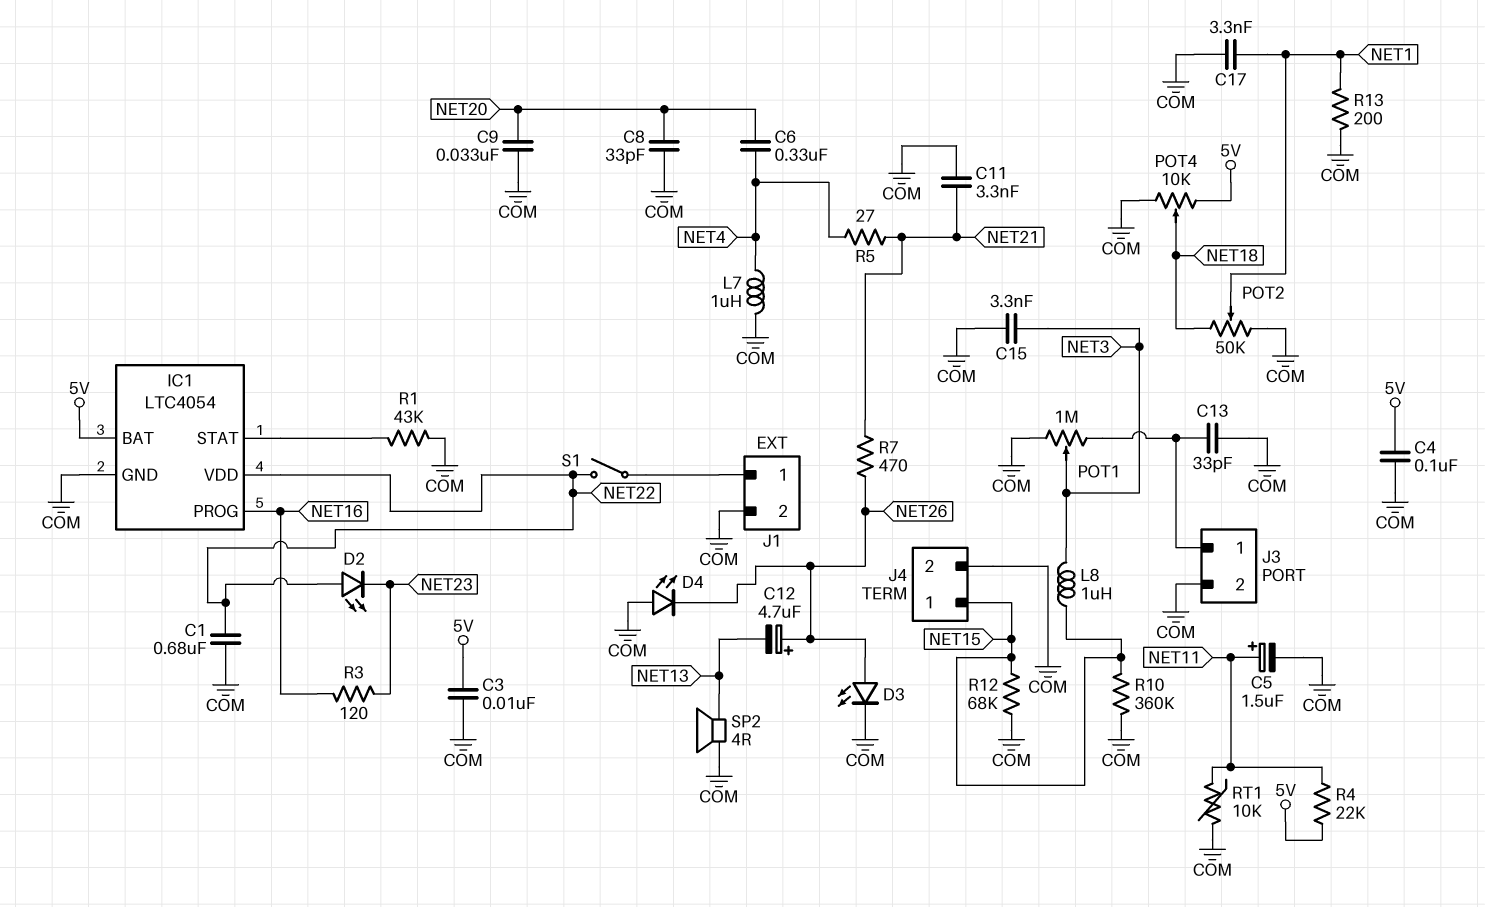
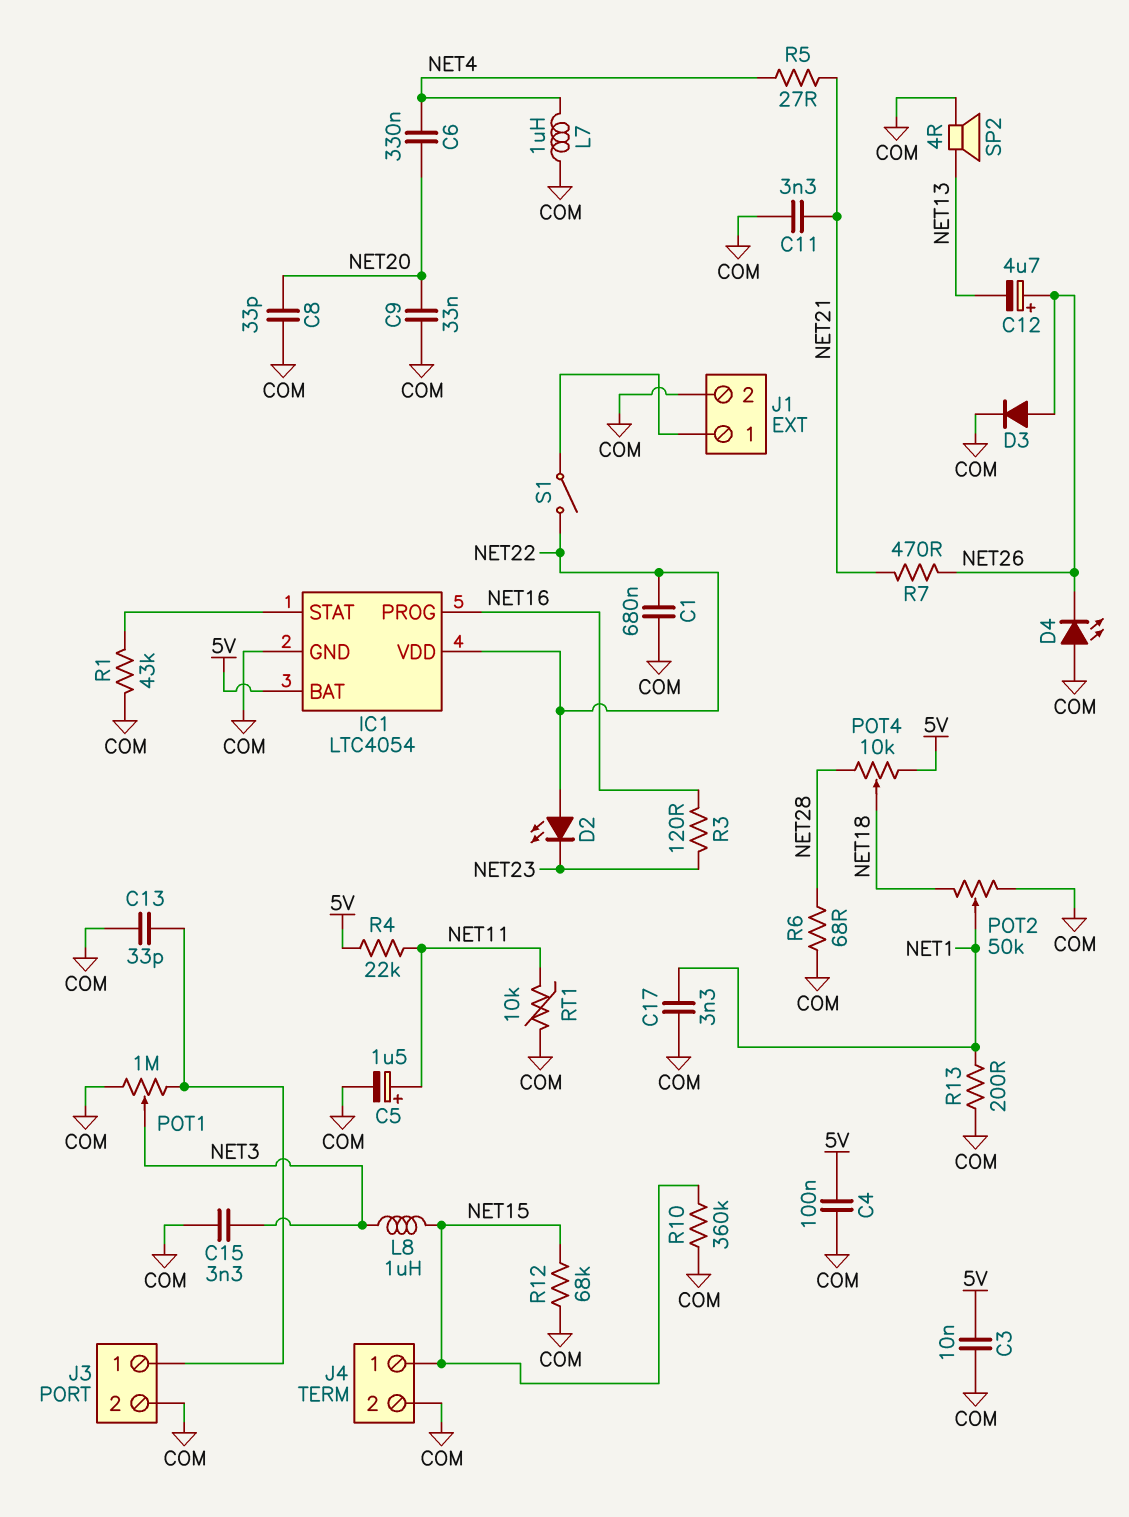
D3: LED (A NET26, K COM) -> diode (A NET26, K COM)
POT4: 10k (5V, COM, wiper NET18) -> 10k (5V, NET28, wiper NET18)
R6: none -> 68 (COM, NET28)

